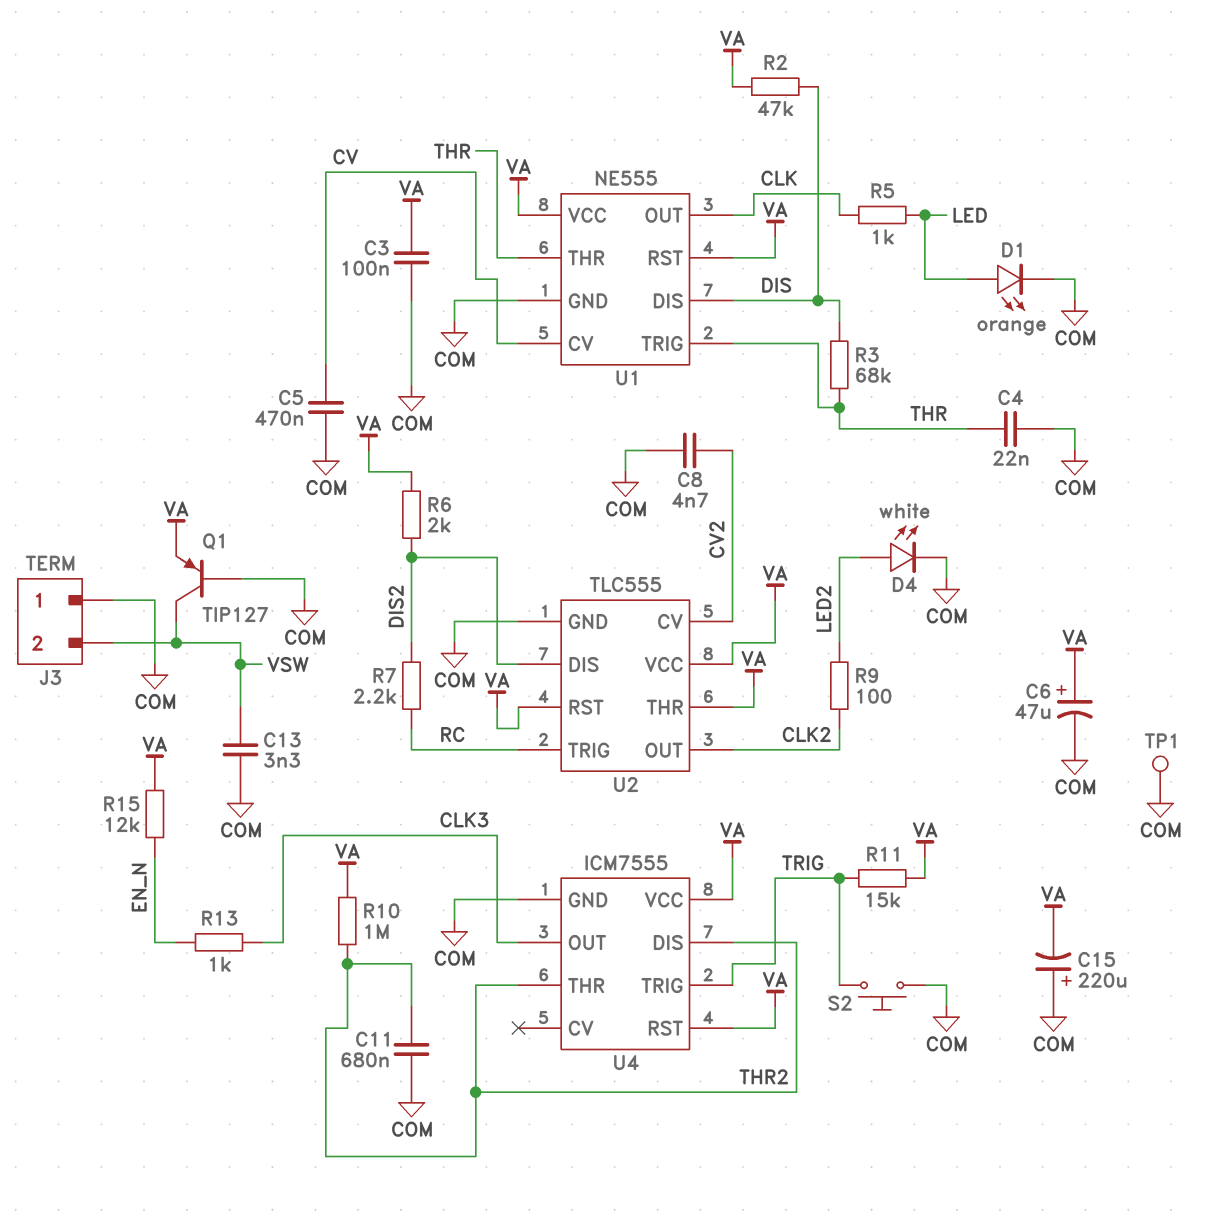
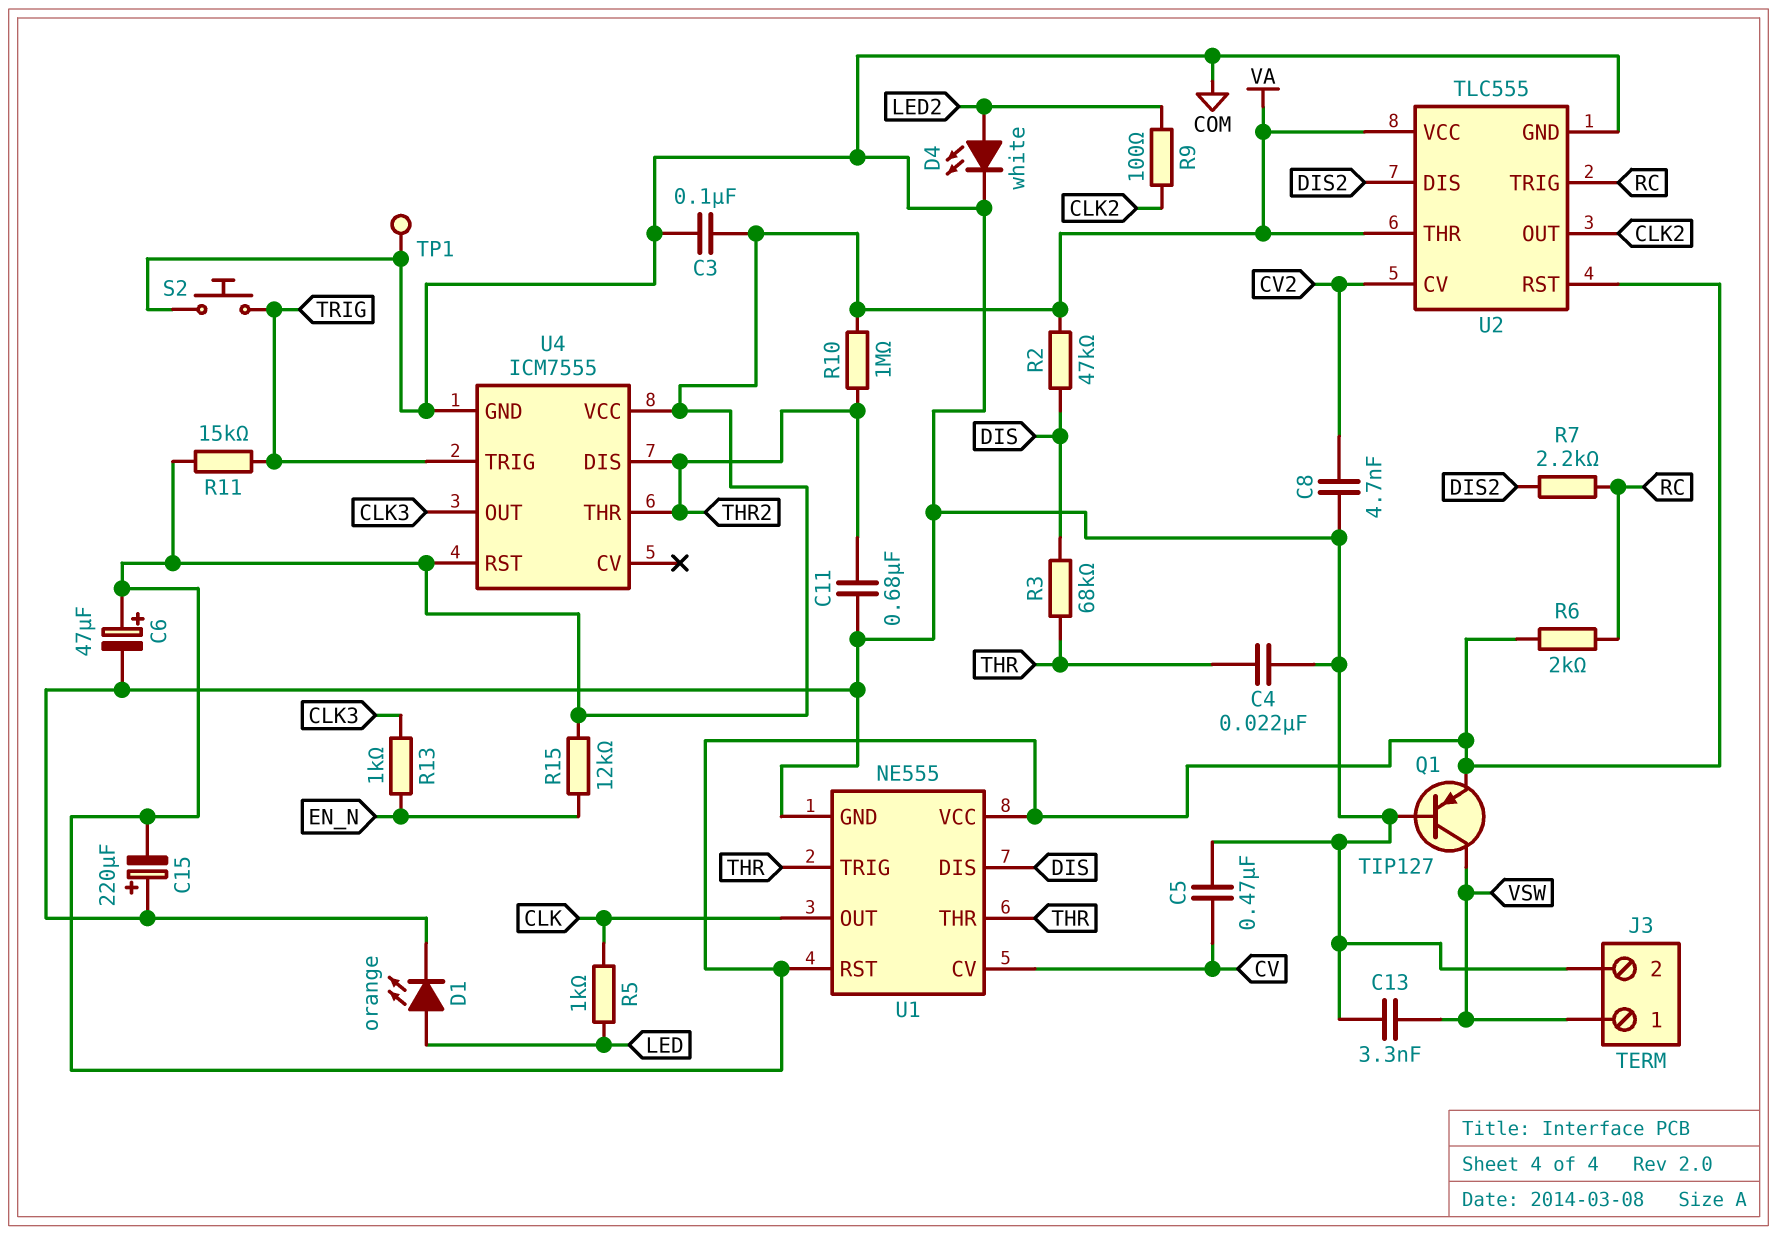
J3 pin 1: COM -> VSW
J3 pin 2: VSW -> COM
R6: 2k (DIS2, VA) -> 2k (RC, VA)

